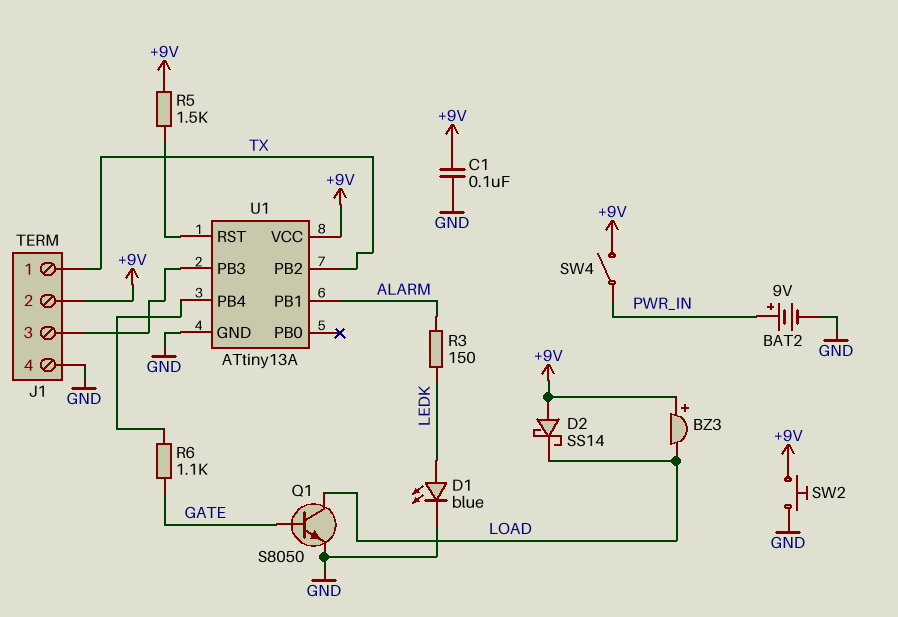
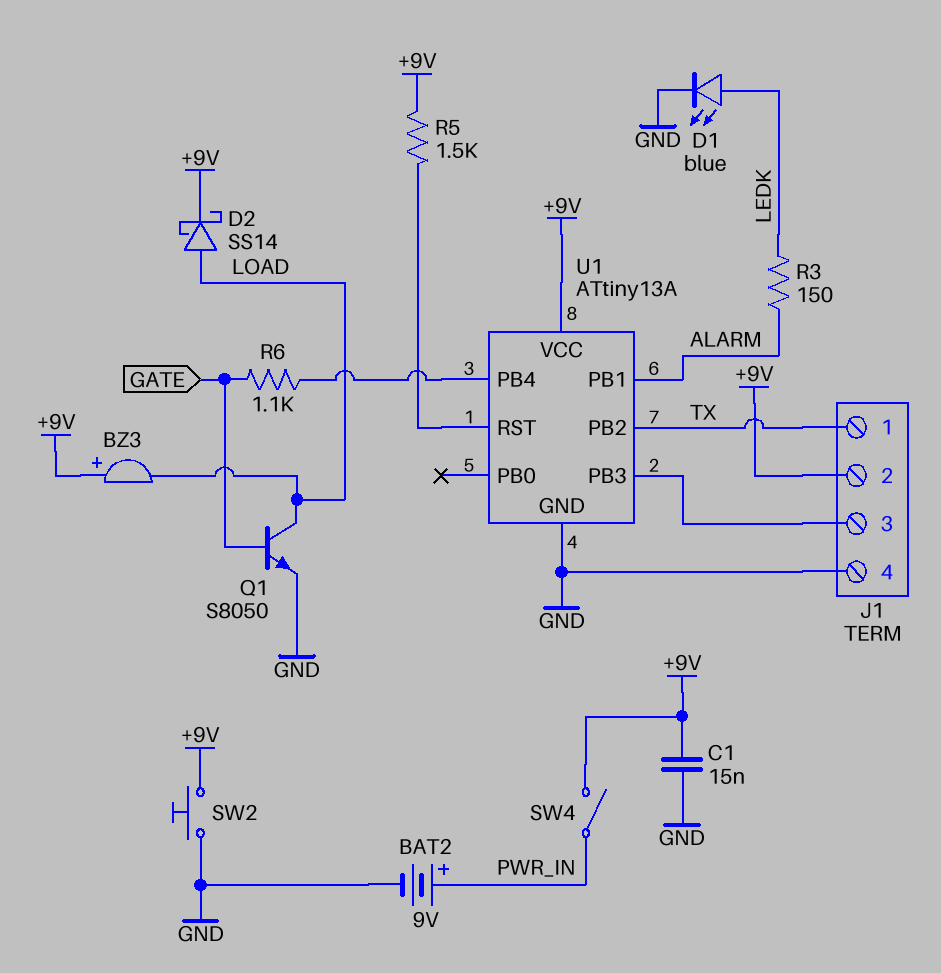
C1: 100nF (+9V, GND) -> 15nF (+9V, GND)
D2: schottky SS14 (A +9V, K LOAD) -> schottky SS14 (A LOAD, K +9V)

